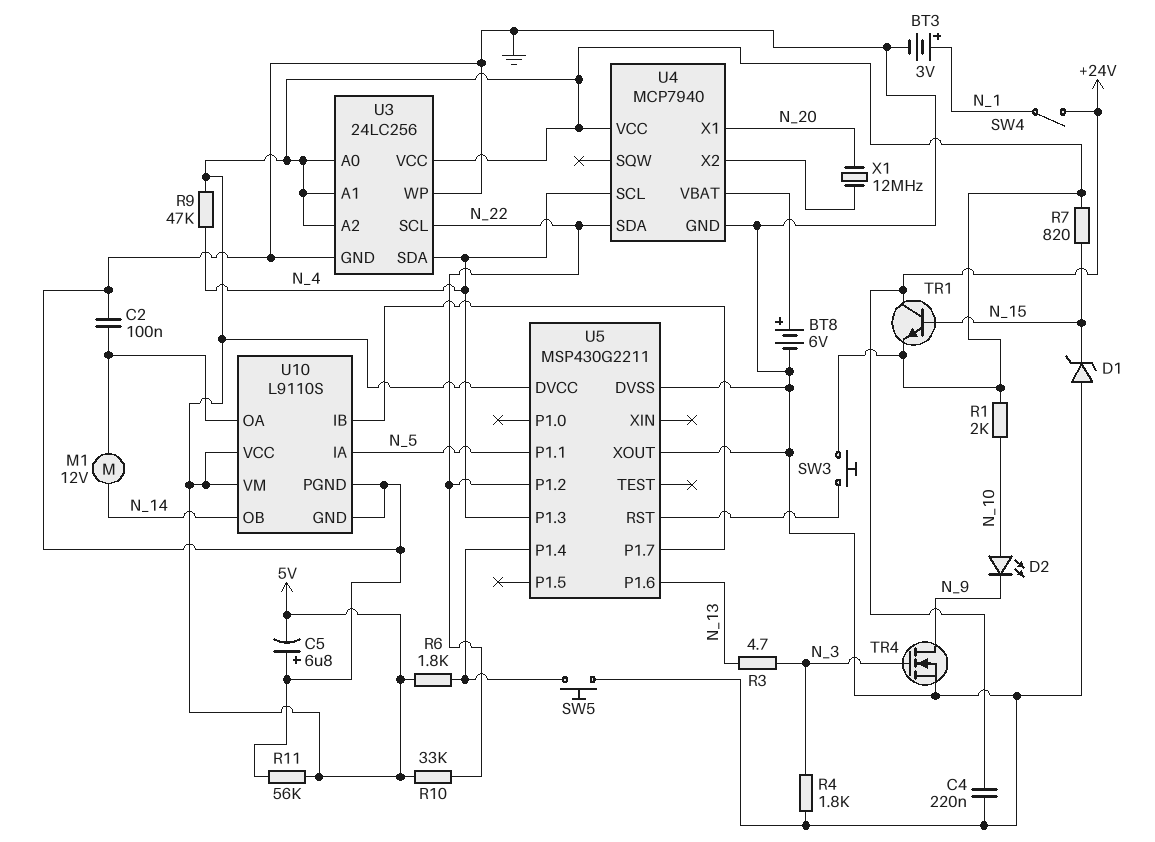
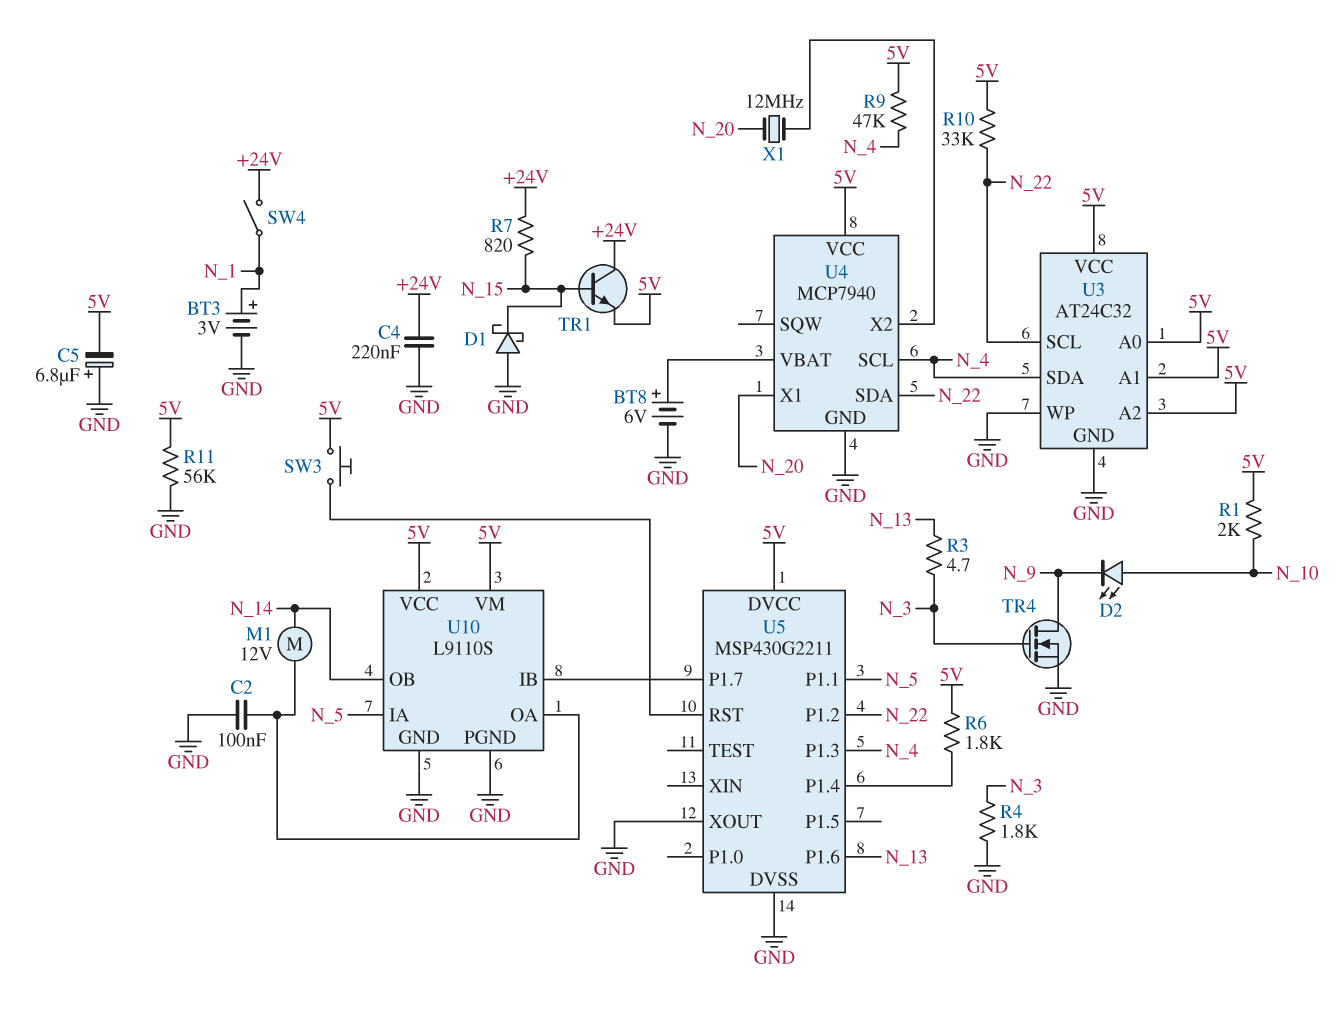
D1: zener (A GND, K N_15) -> schottky (A GND, K N_15)
R7: 820 (5V, N_15) -> 820 (+24V, N_15)
SW5: button (GND, U5/P1.4) -> none
U3: 24LC256 -> AT24C32

